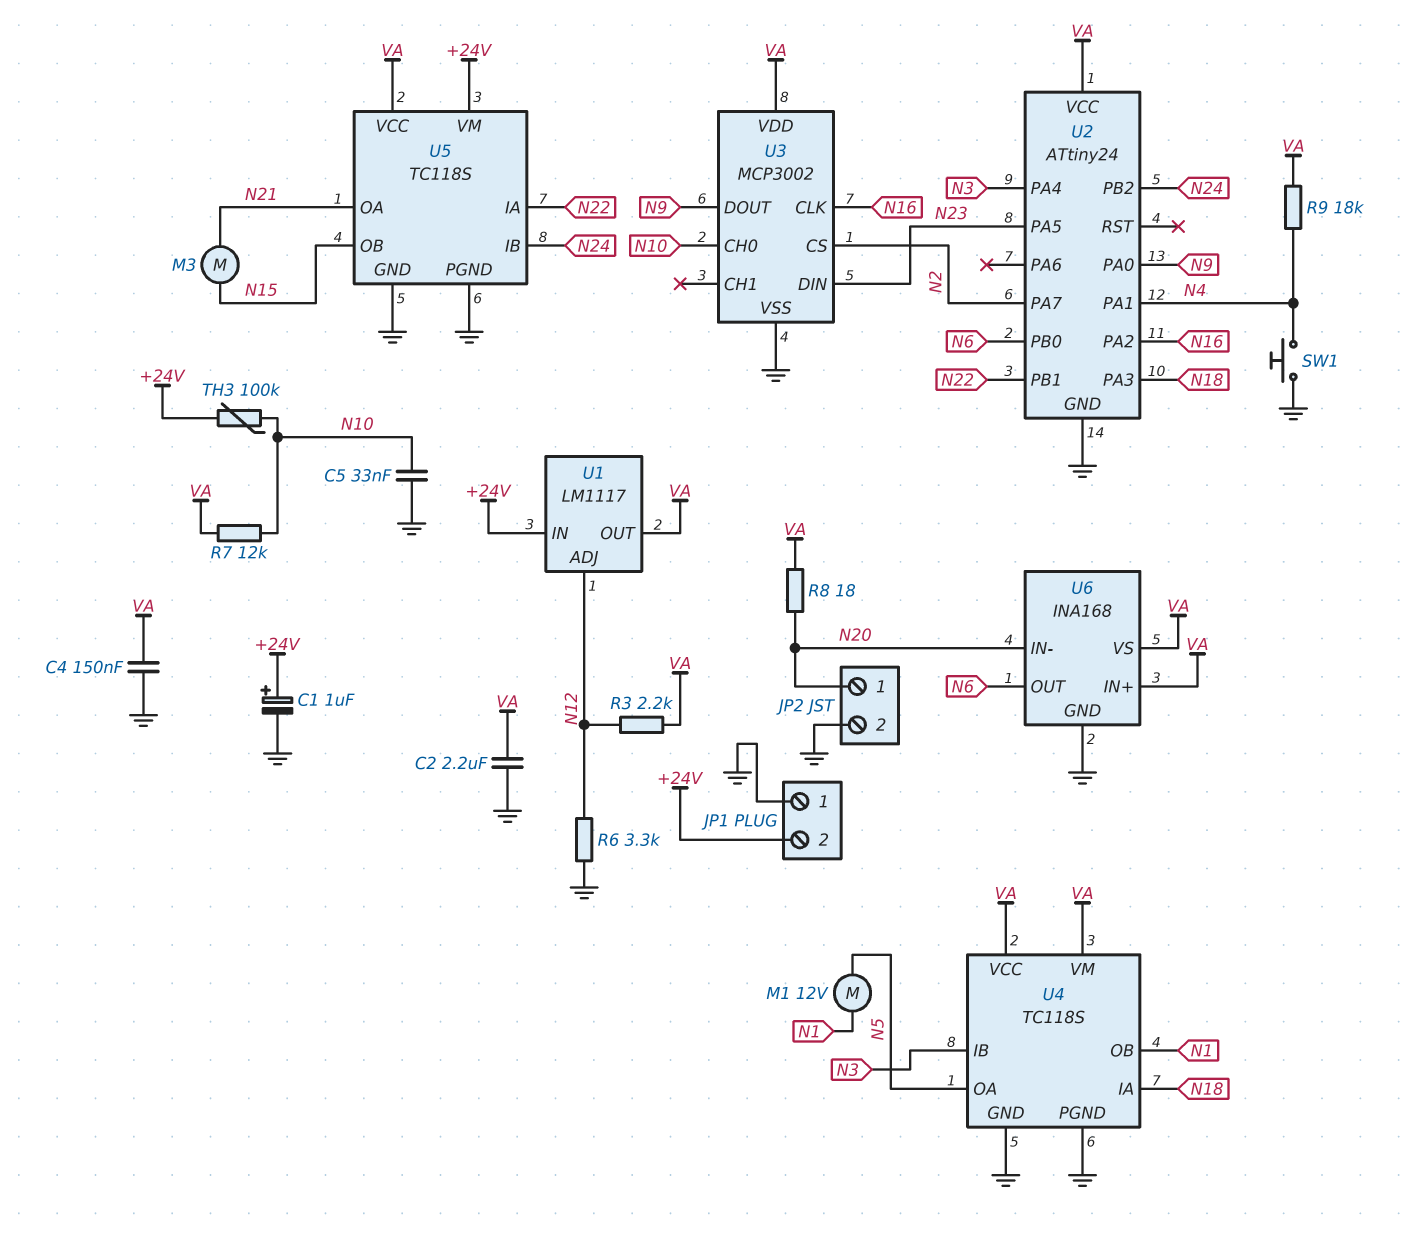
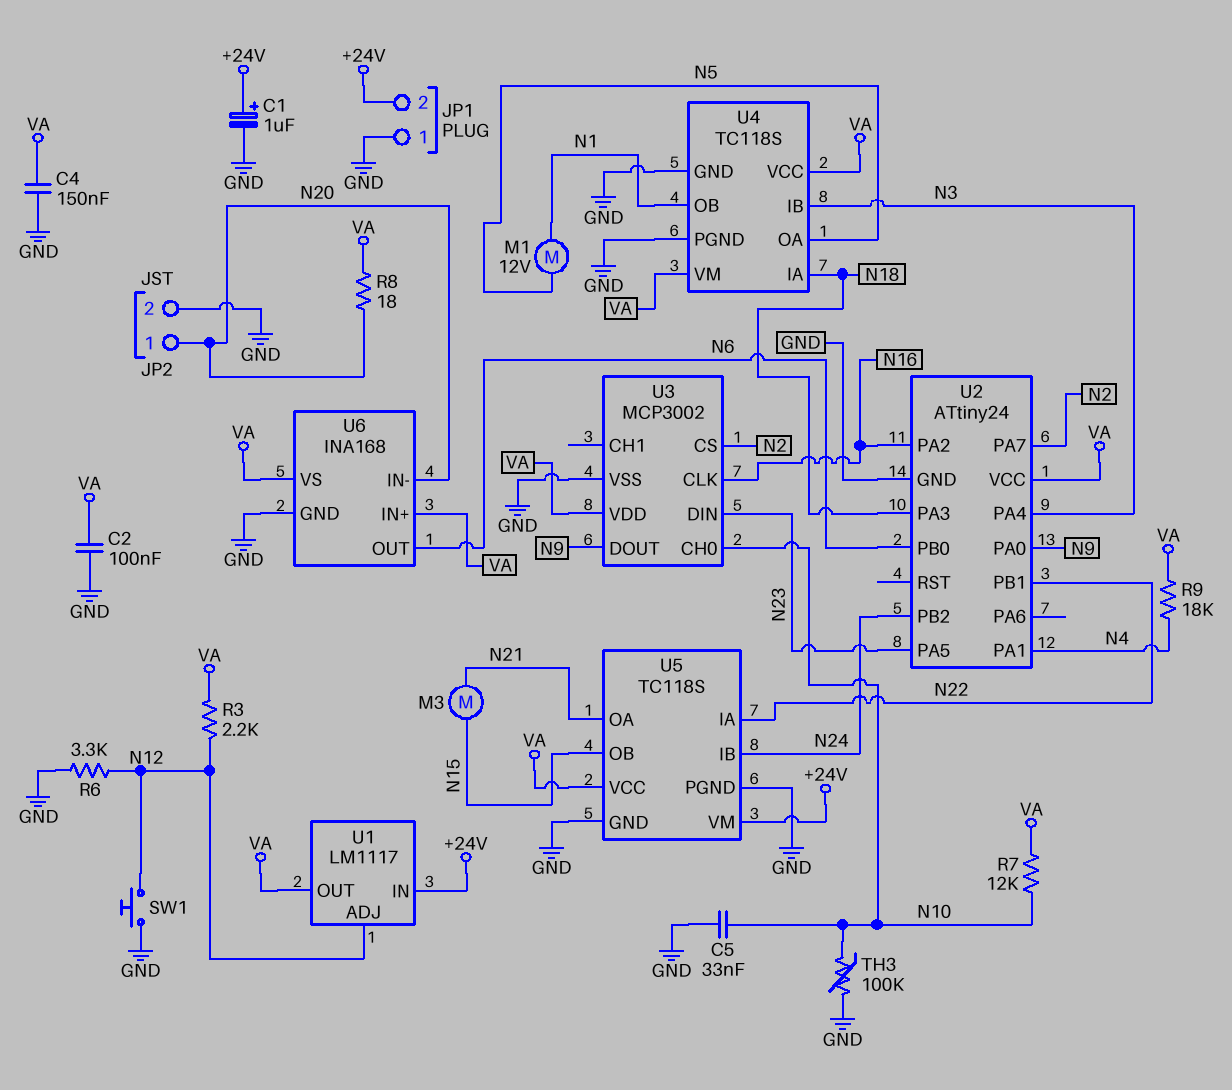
C2: 2.2uF (GND, VA) -> 100nF (GND, VA)
SW1: button (GND, N4) -> button (GND, N12)
TH3: 100k (+24V, N10) -> 100k (GND, N10)

